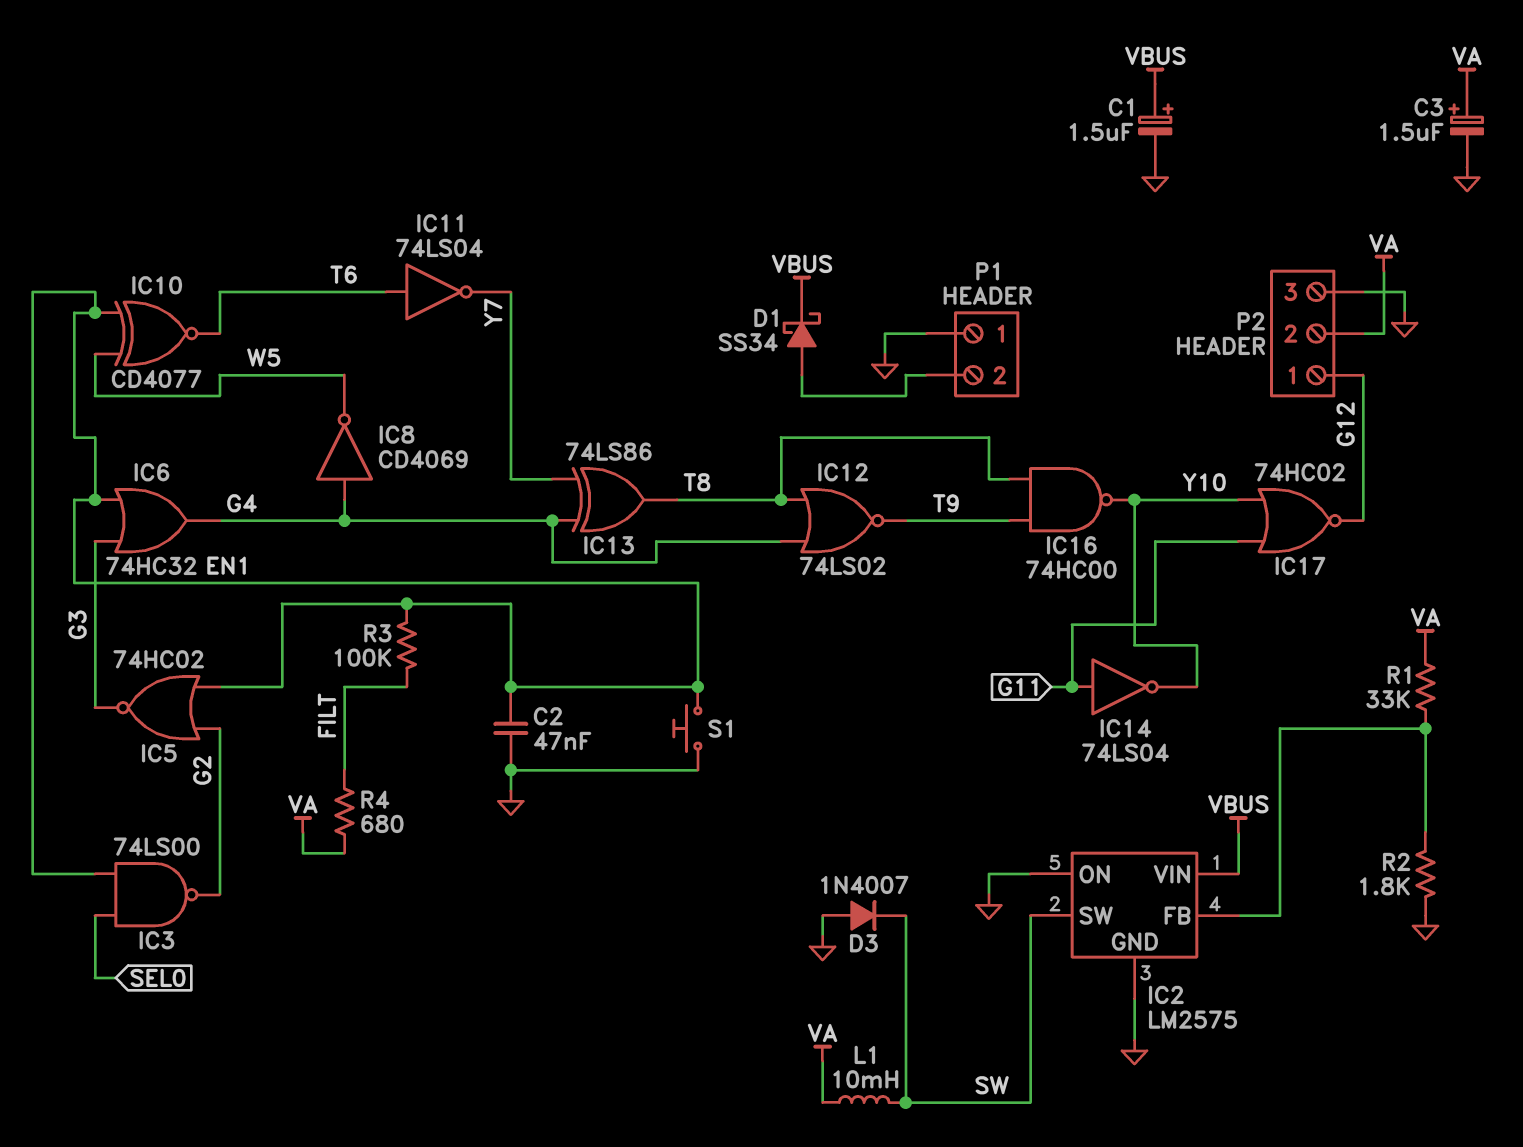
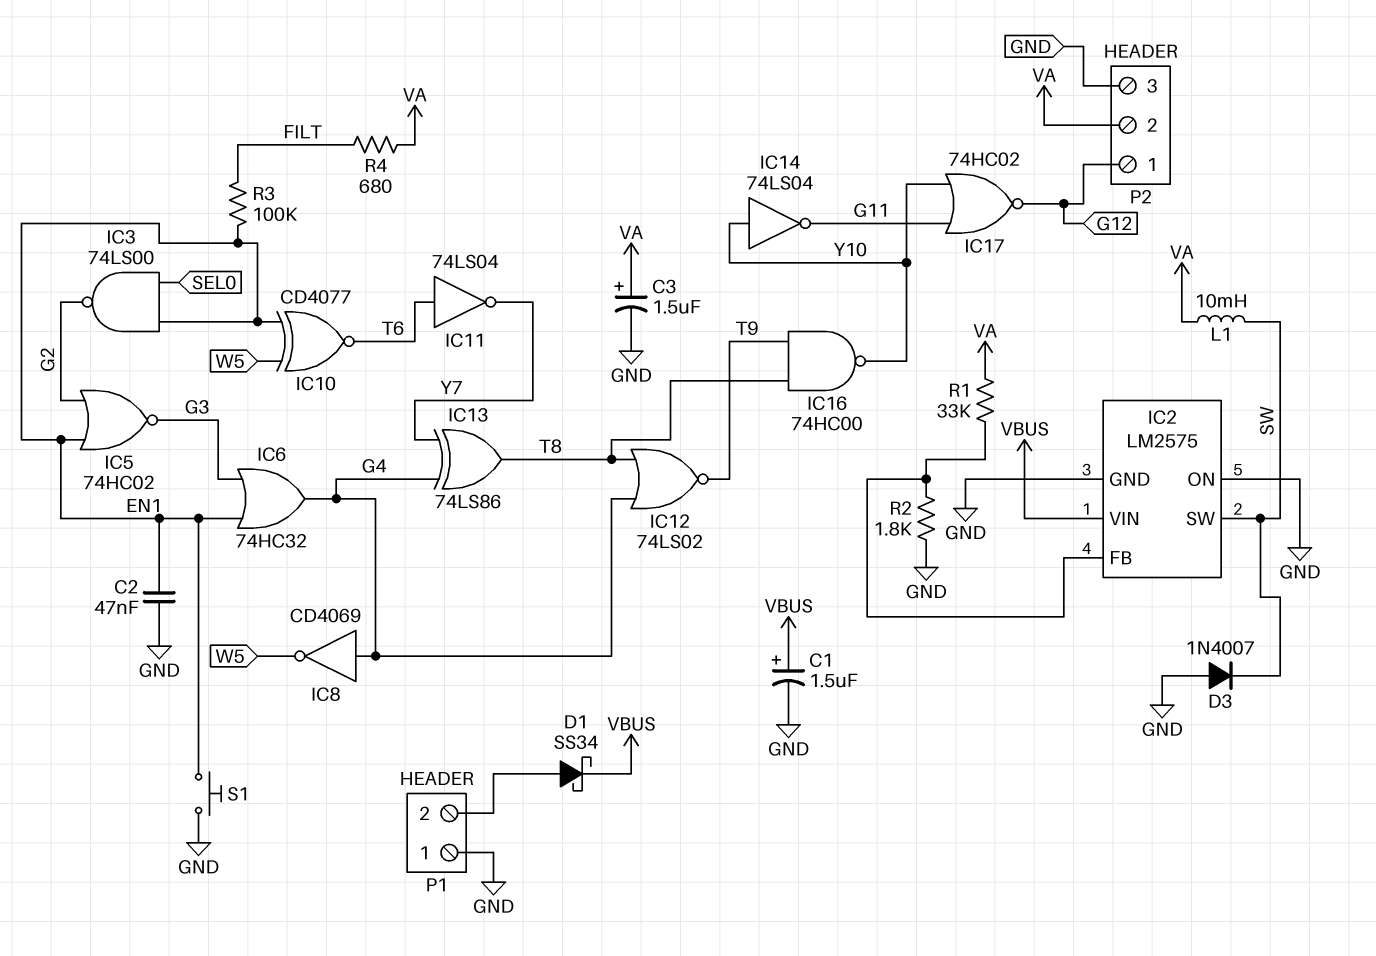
IC14: NOT 74LS04 (in G11, out Y10) -> NOT 74LS04 (in Y10, out G11)

